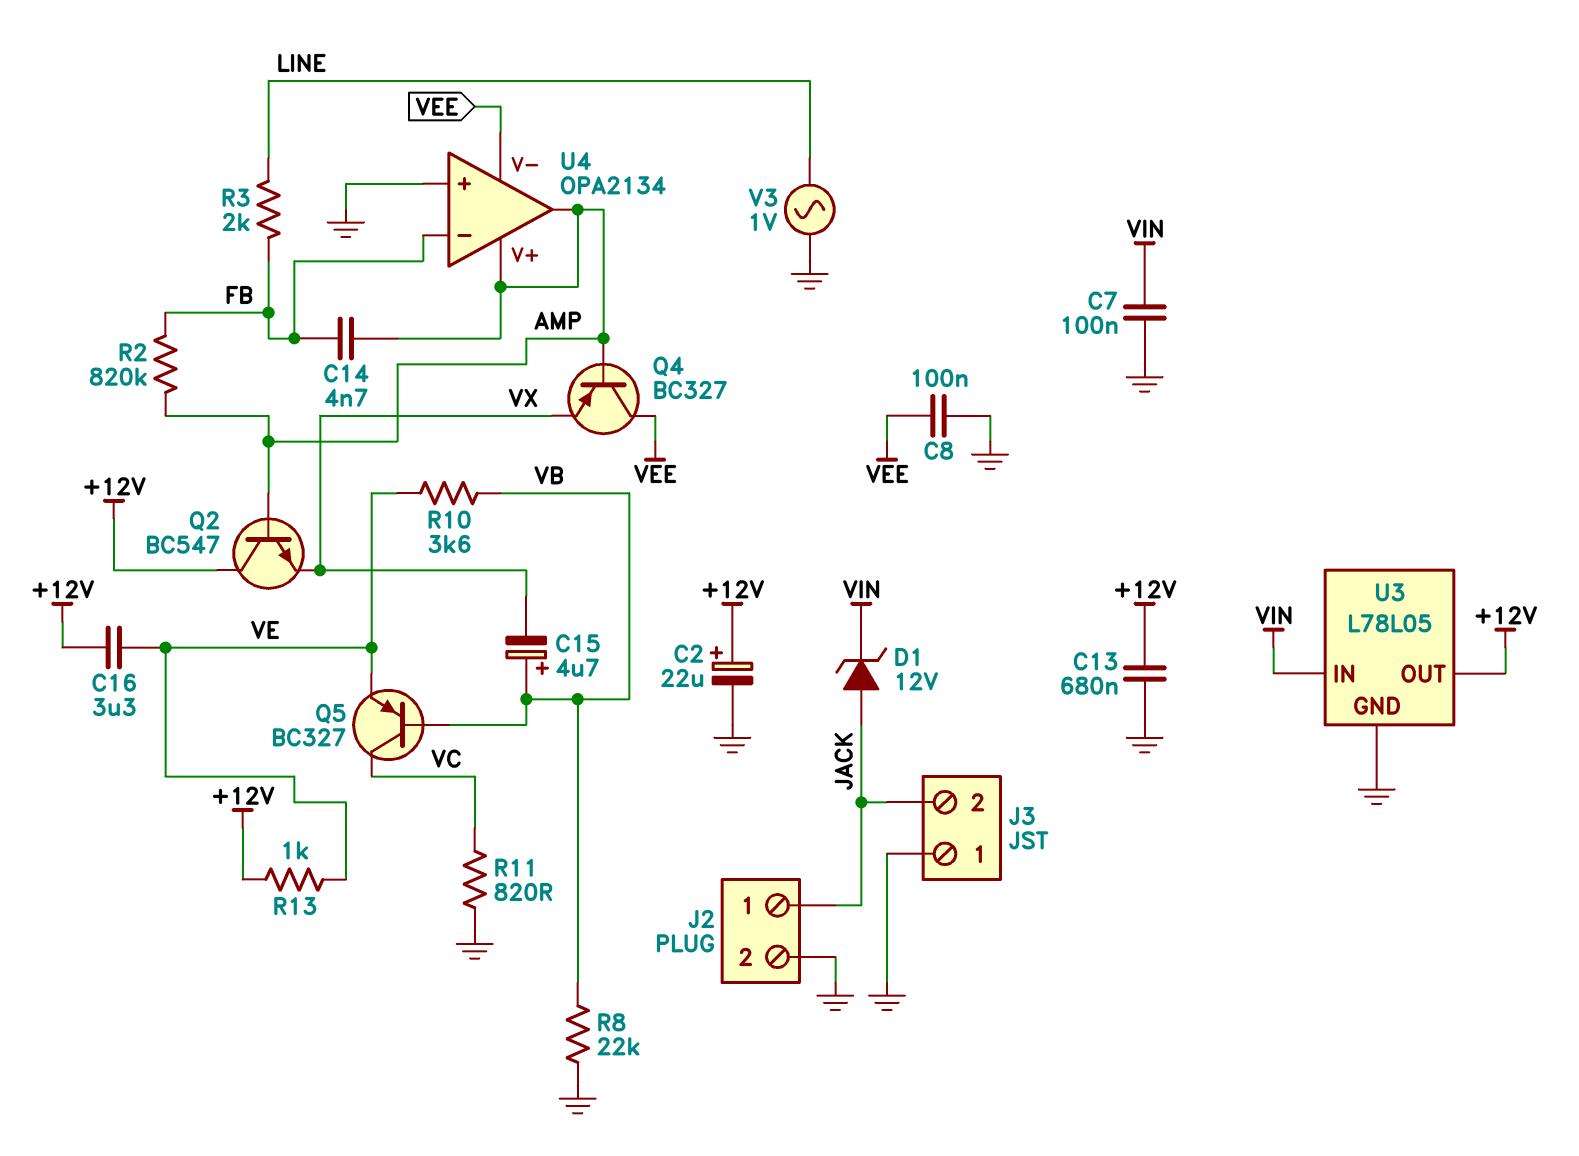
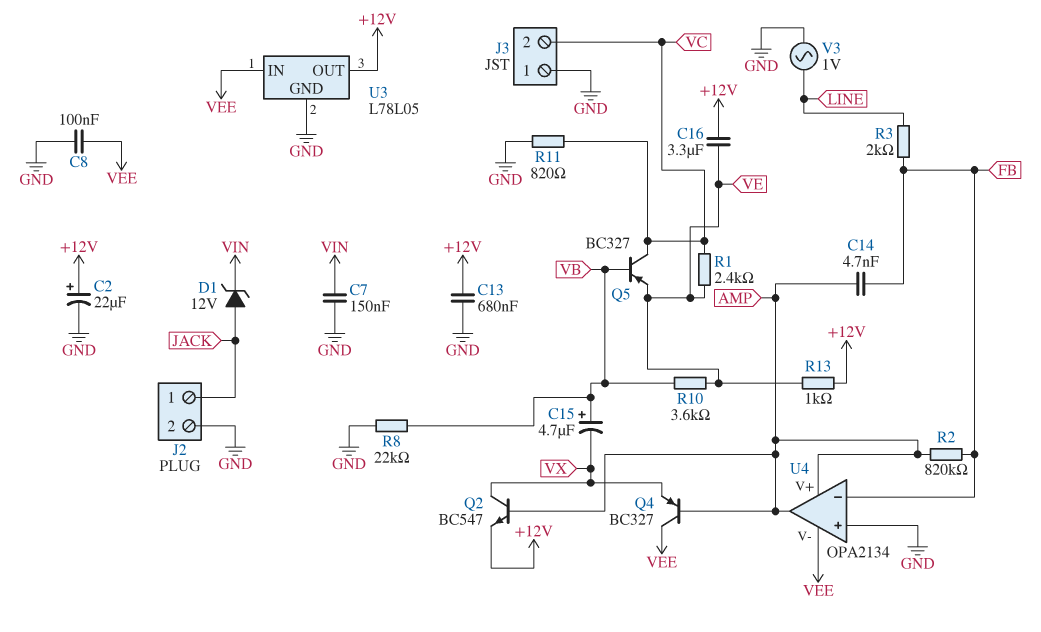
C7: 100nF (GND, VIN) -> 150nF (GND, VIN)
J3 pin 2: JACK -> VC
Q2: NPN BC547 (B AMP, C +12V, E VX) -> NPN BC547 (B AMP, C VX, E +12V)
R1: none -> 2.4k (VC, VE)
U3 pin IN: VIN -> VEE

